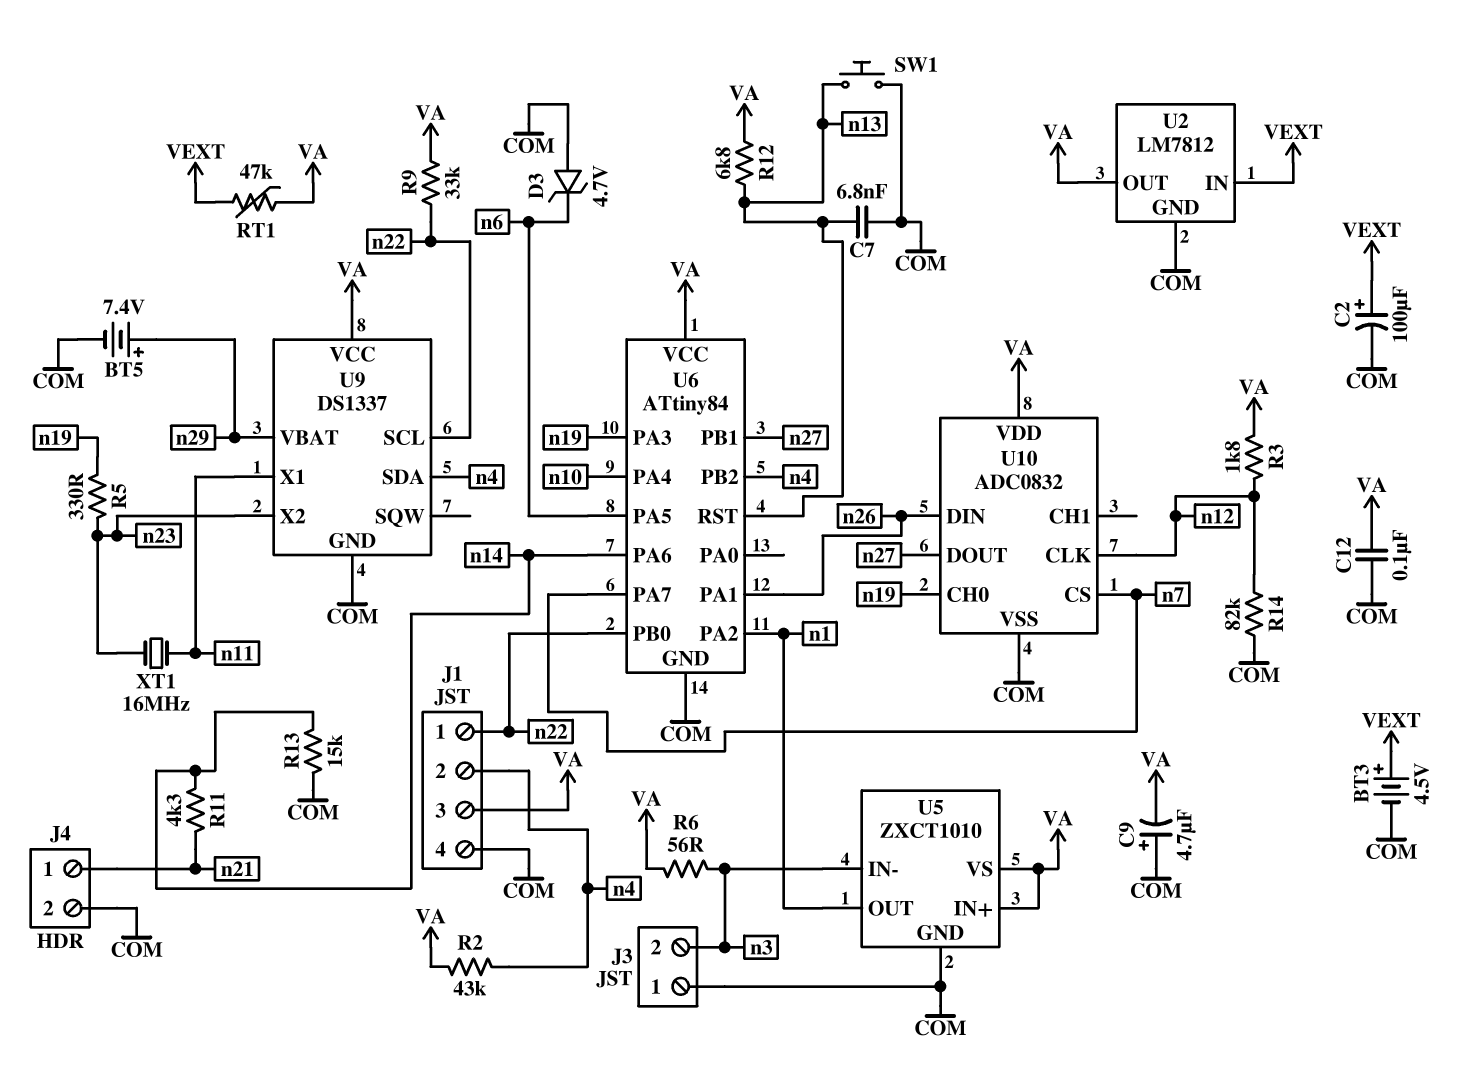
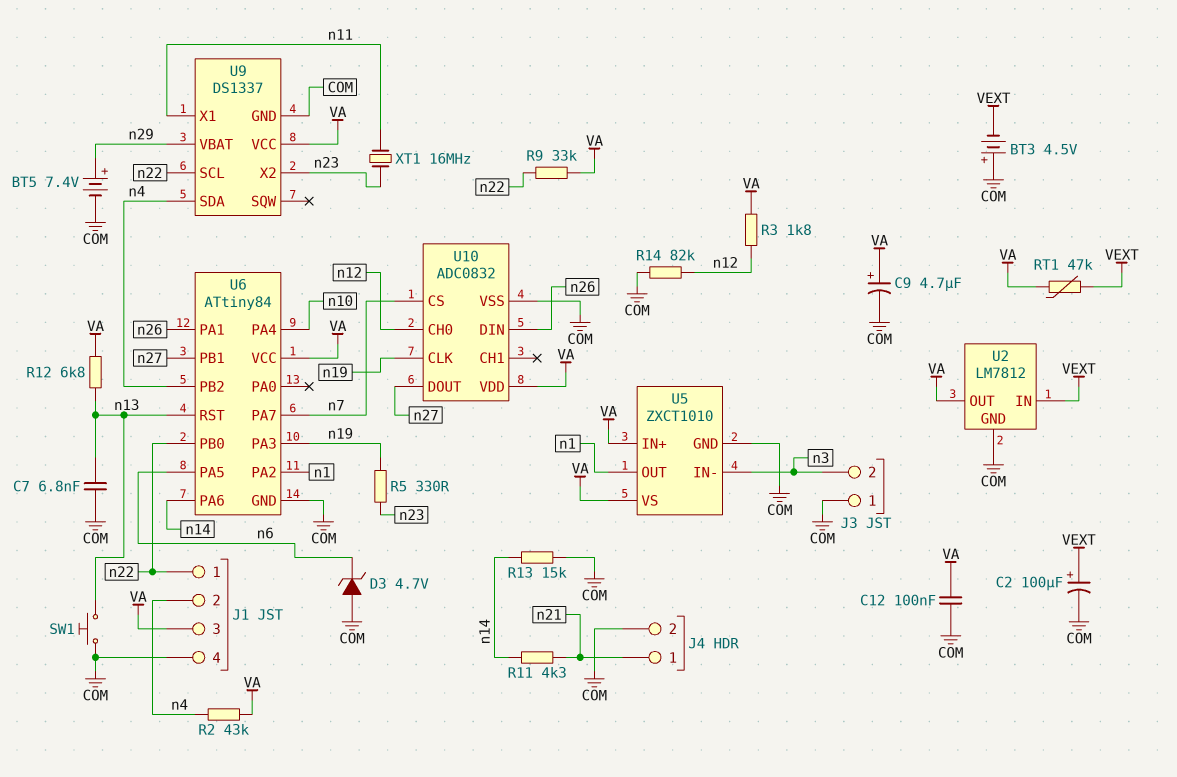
BT3: 4.5V (plus VEXT, minus COM) -> 4.5V (plus COM, minus VEXT)
C9: 4.7uF (plus COM, minus VA) -> 4.7uF (plus VA, minus COM)
R6: 56 (VA, n3) -> none
U10 pin CH0: n19 -> n12
U10 pin CLK: n12 -> n19

